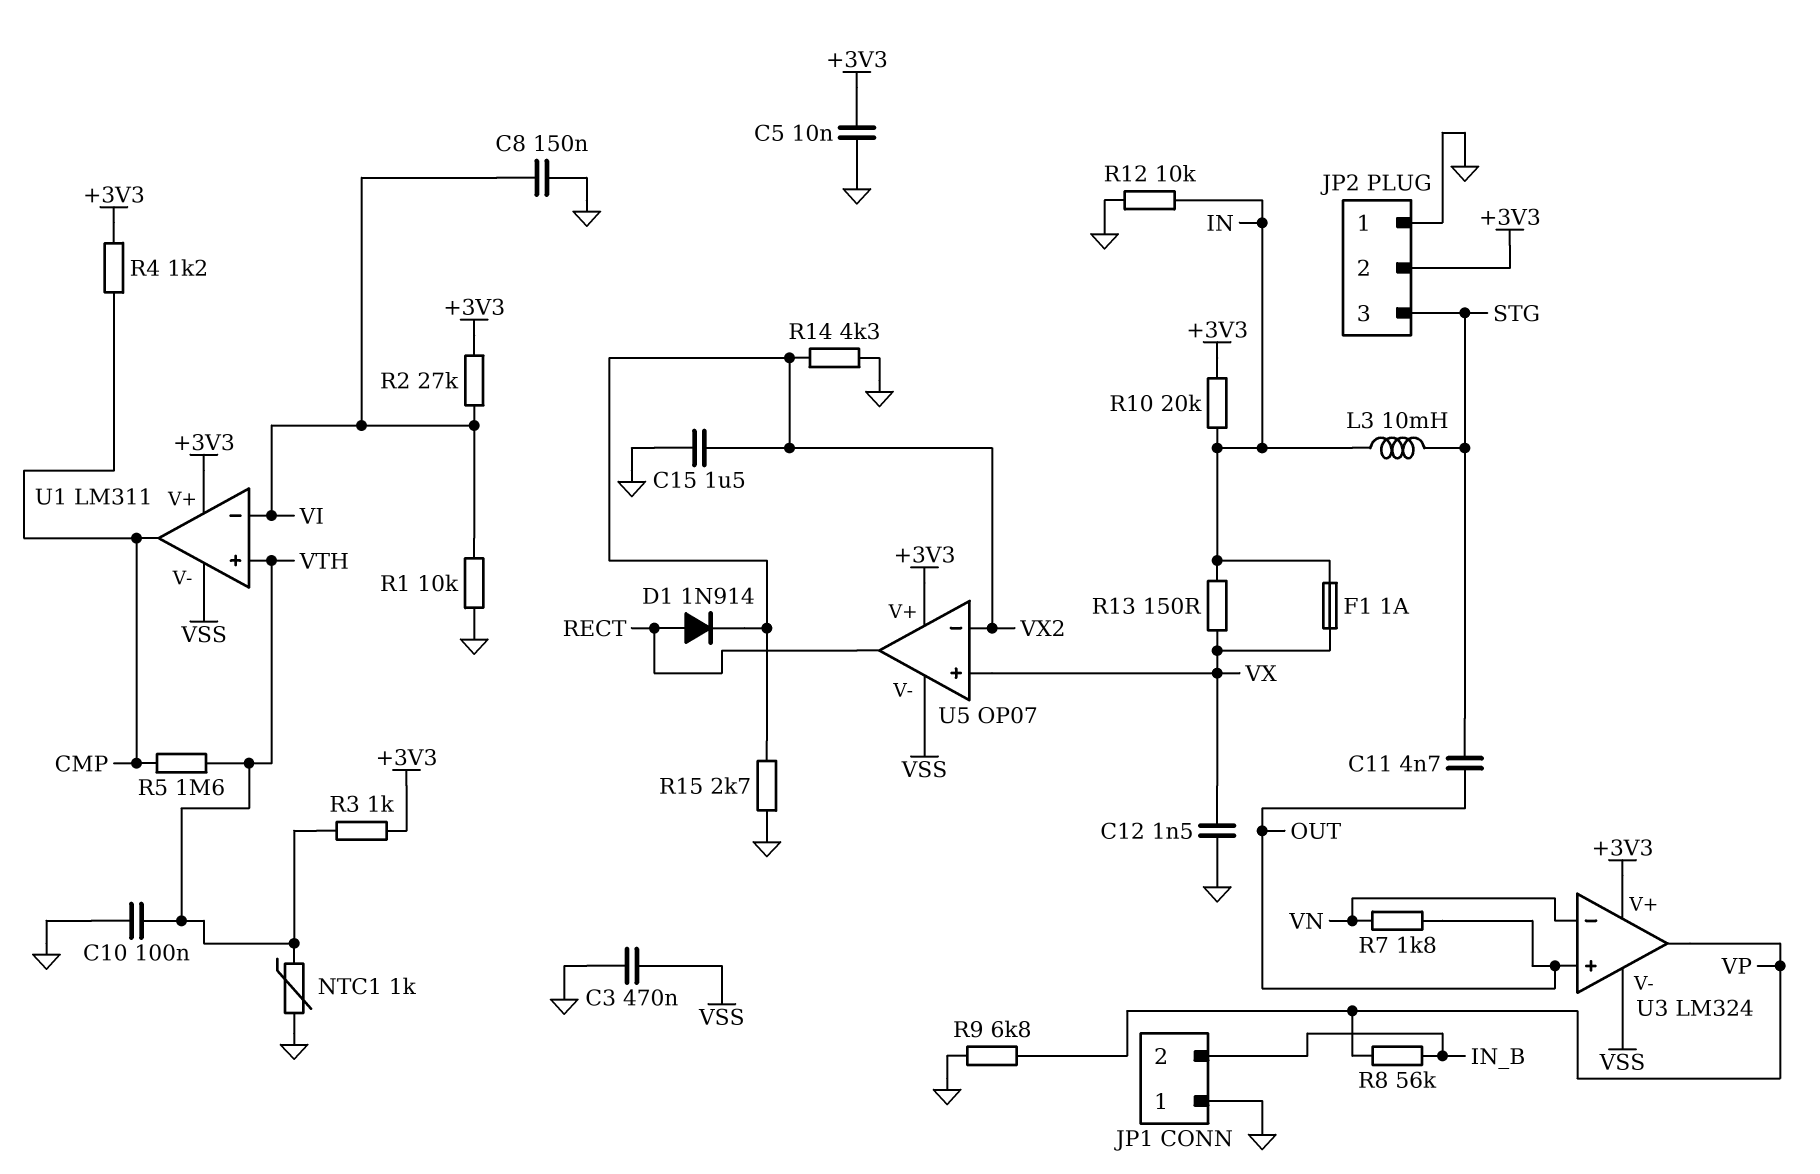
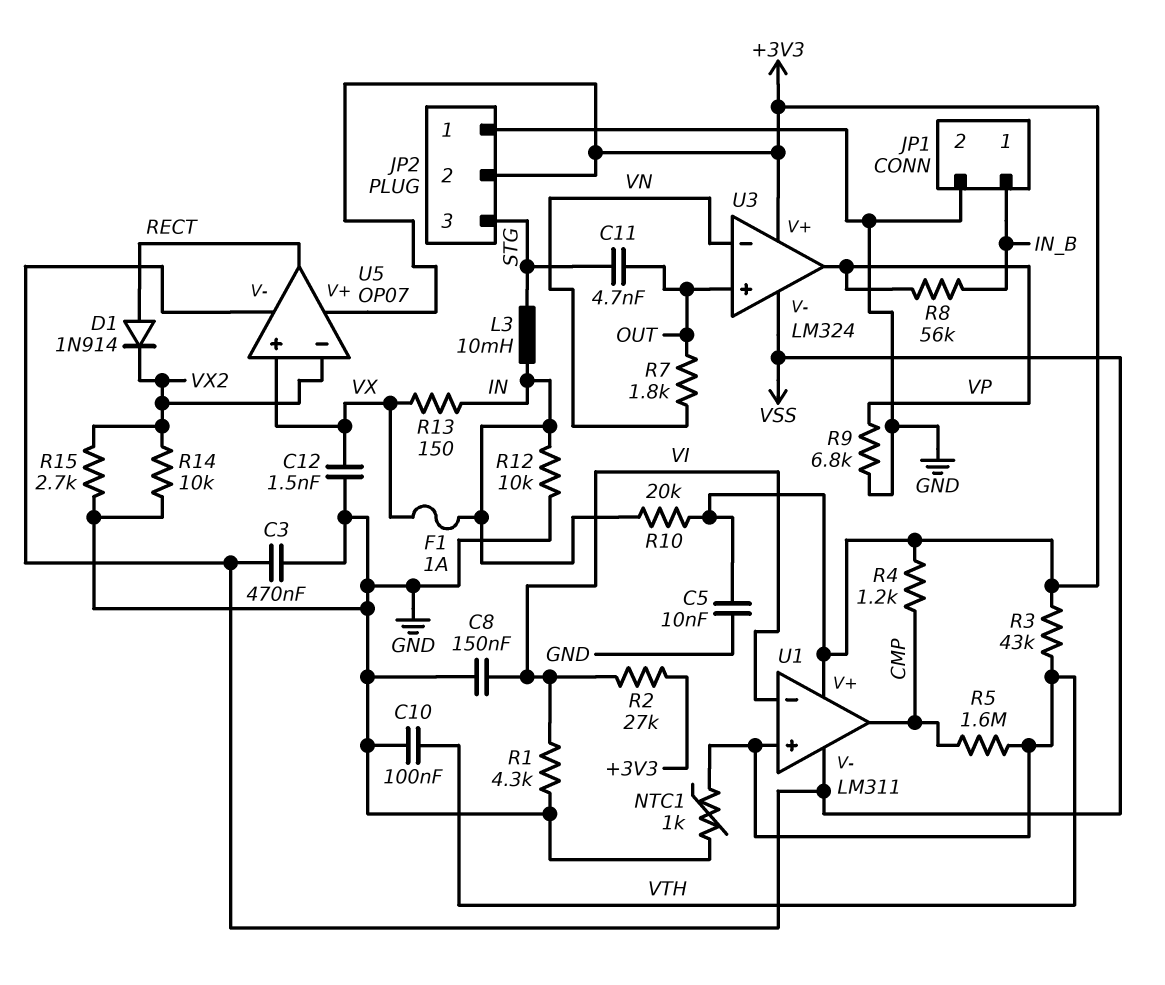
C15: 1.5uF (GND, VX2) -> none
JP1 pin 1: GND -> IN_B
JP1 pin 2: IN_B -> GND
R1: 10k (GND, VI) -> 4.3k (GND, VI)
R3: 1k (+3V3, VTH) -> 43k (+3V3, VTH)
R14: 4.3k (GND, VX2) -> 10k (GND, VX2)

